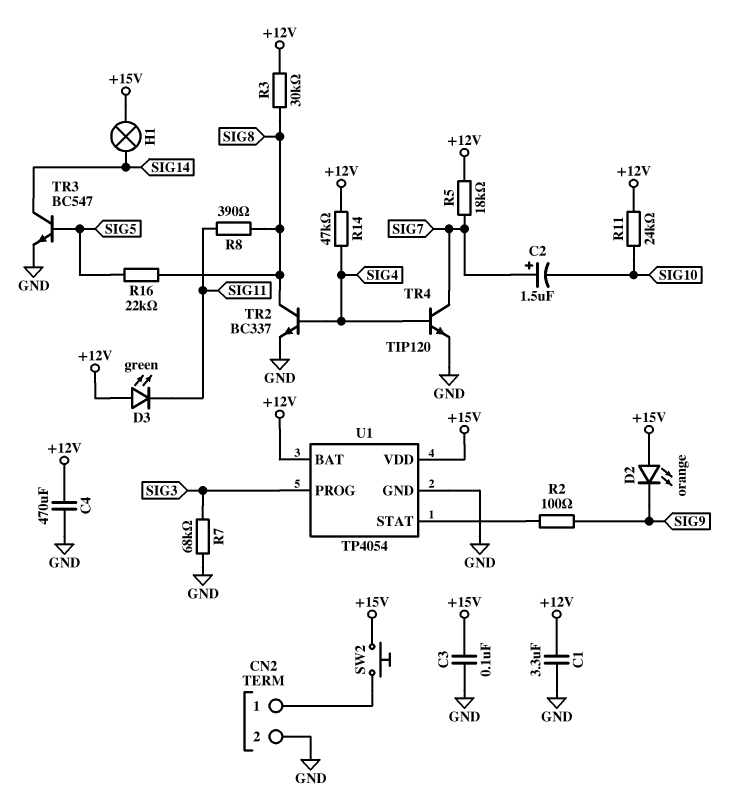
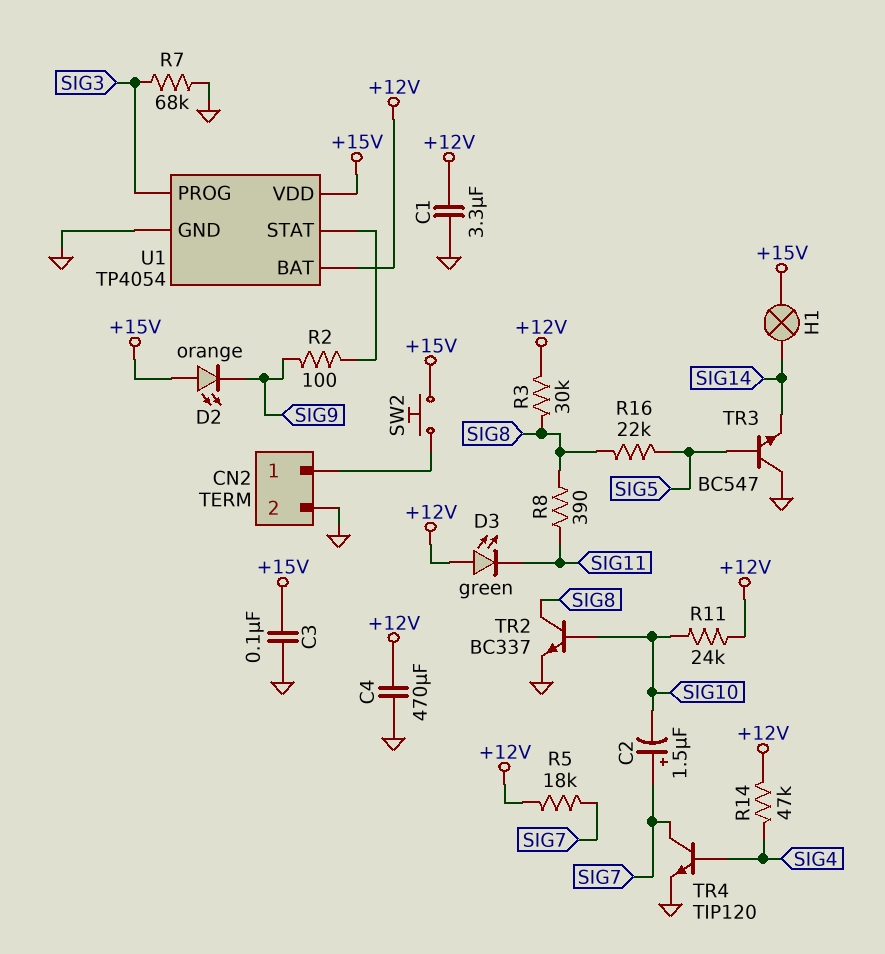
TR2: NPN BC337 (B SIG4, C SIG8, E GND) -> NPN BC337 (B SIG10, C SIG8, E GND)
TR3: NPN BC547 (B SIG5, C SIG14, E GND) -> NPN BC547 (B SIG5, C GND, E SIG14)

